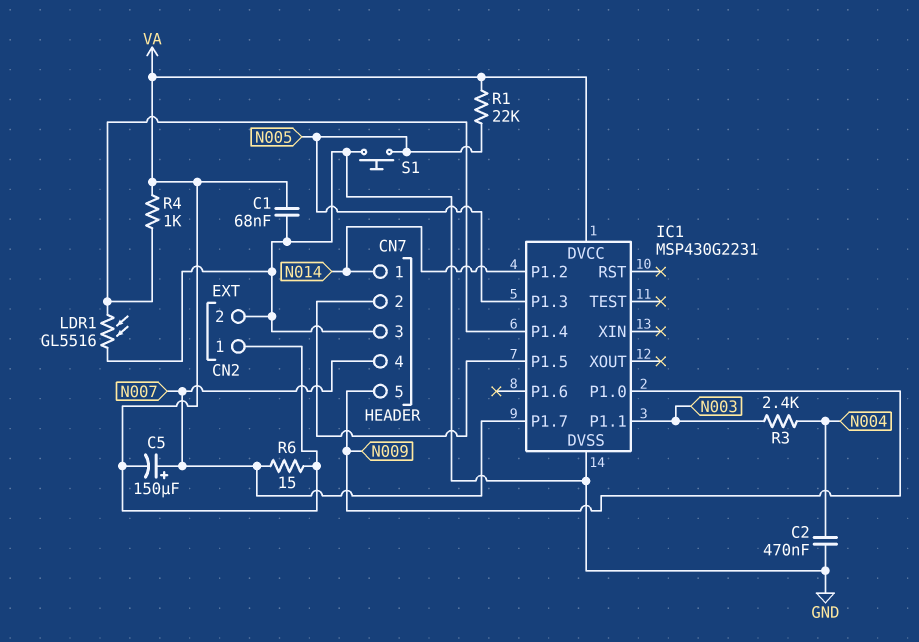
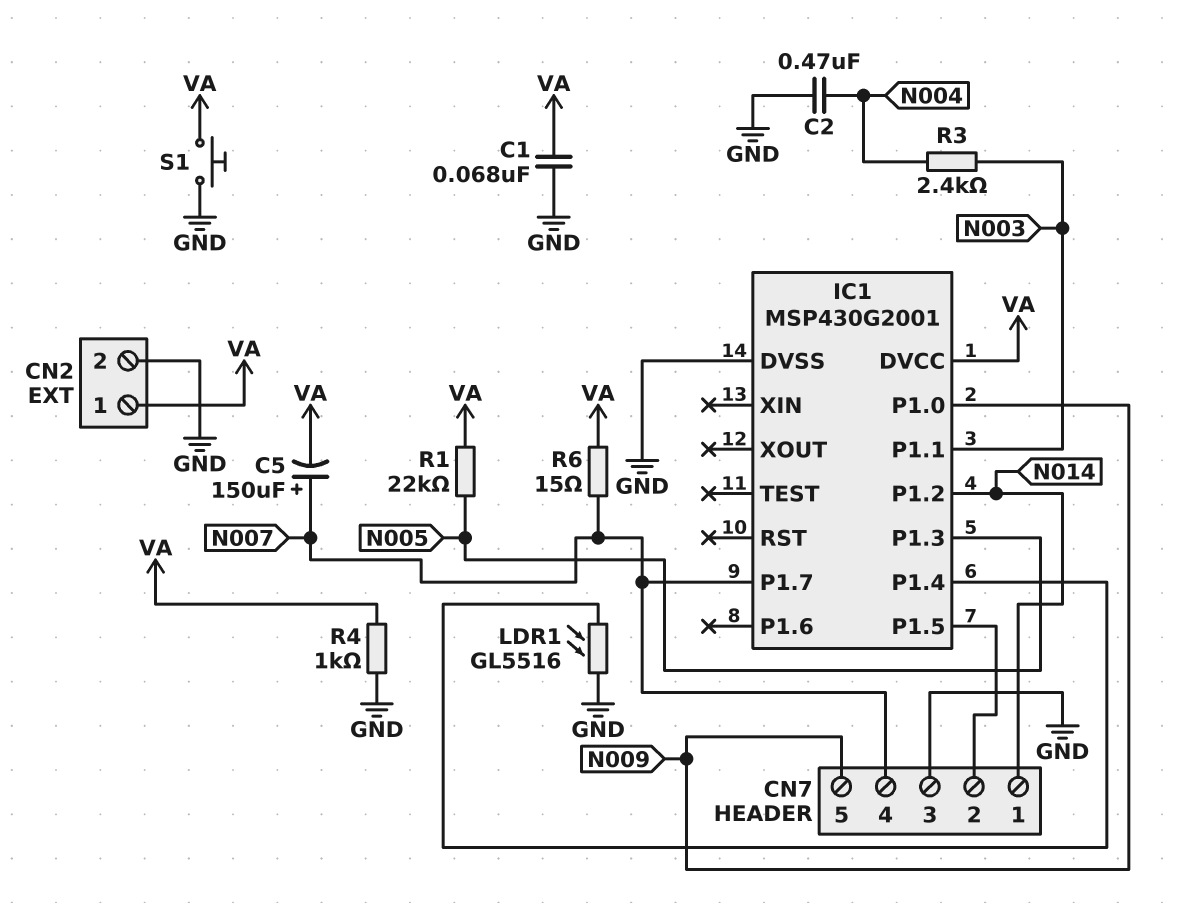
IC1: MSP430G2231 -> MSP430G2001
R4: 1k (IC1/P1.4, VA) -> 1k (GND, VA)
S1: button (GND, N005) -> button (GND, VA)

